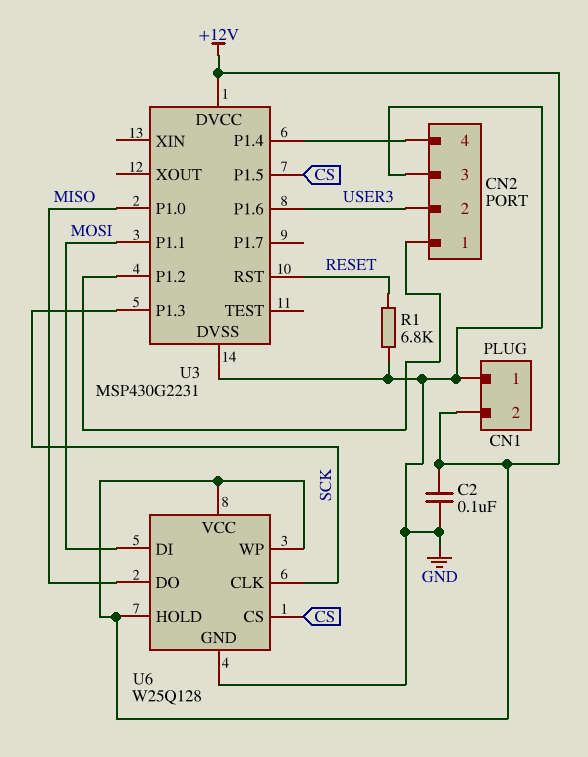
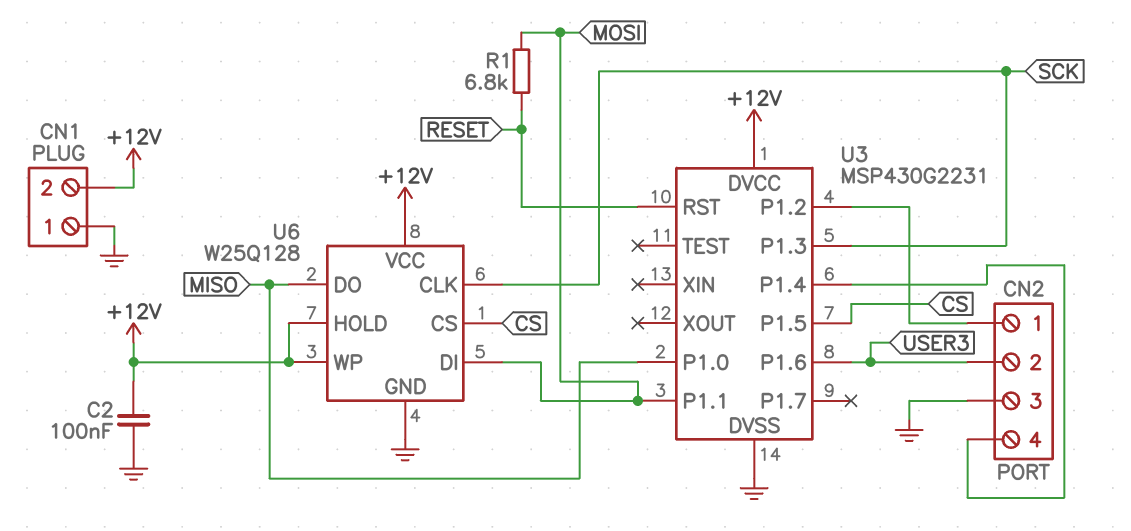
R1: 6.8k (GND, RESET) -> 6.8k (MOSI, RESET)

